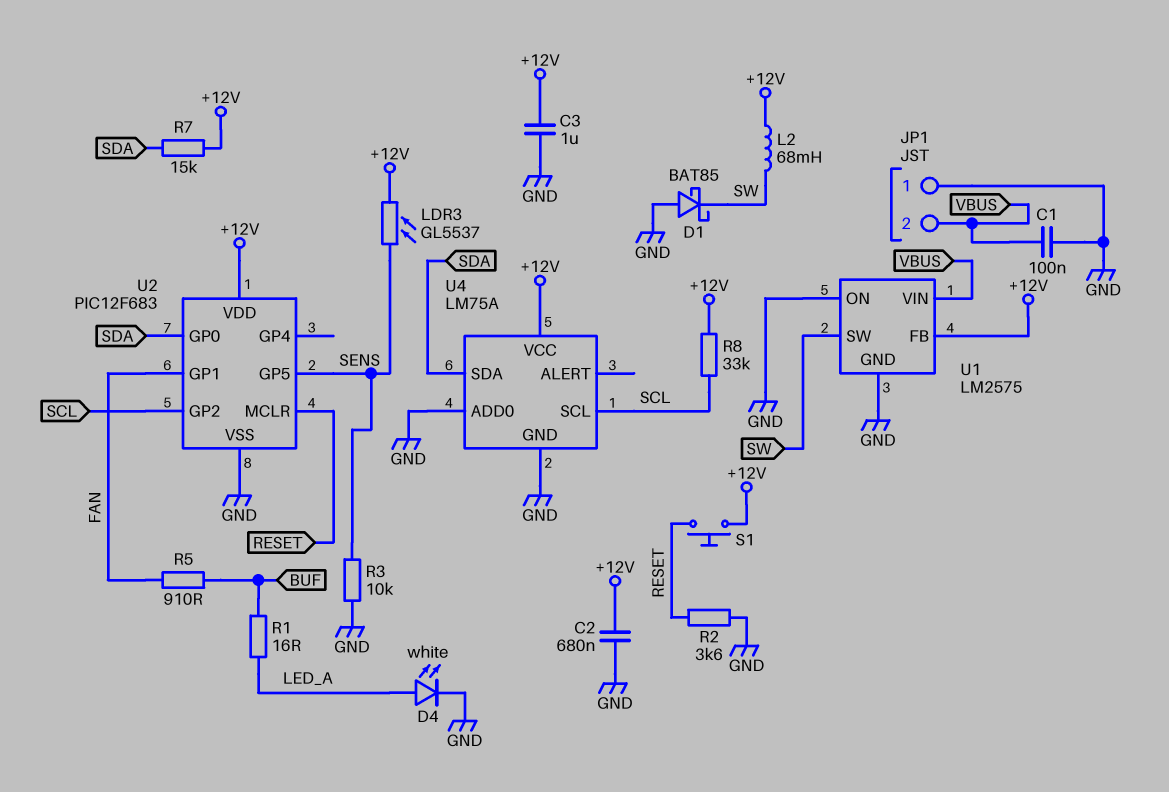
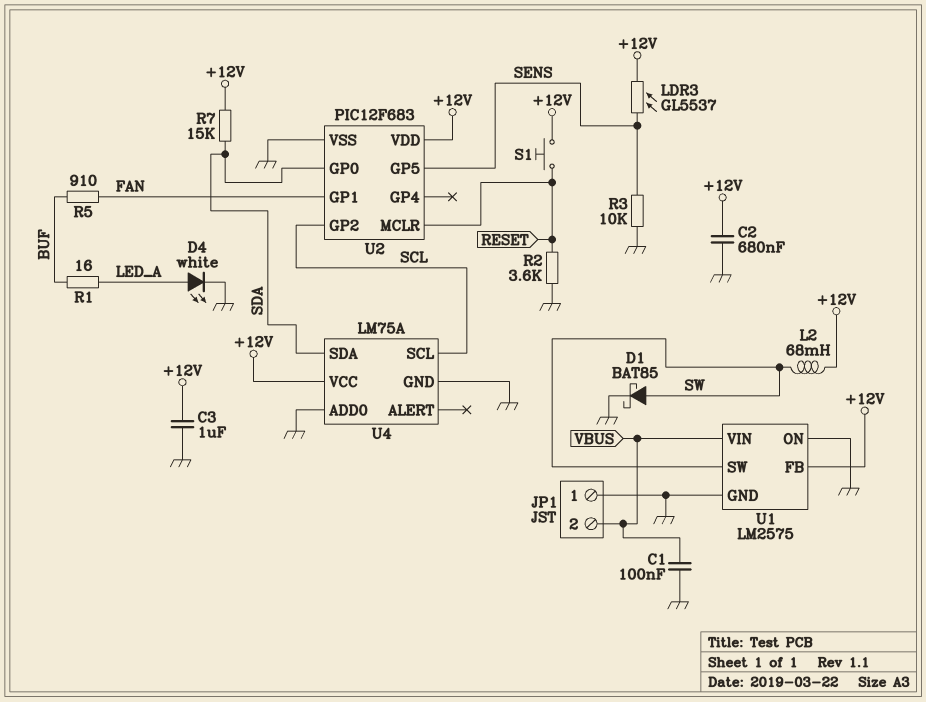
D1: schottky BAT85 (A GND, K SW) -> schottky BAT85 (A SW, K GND)
R8: 33k (+12V, SCL) -> none

